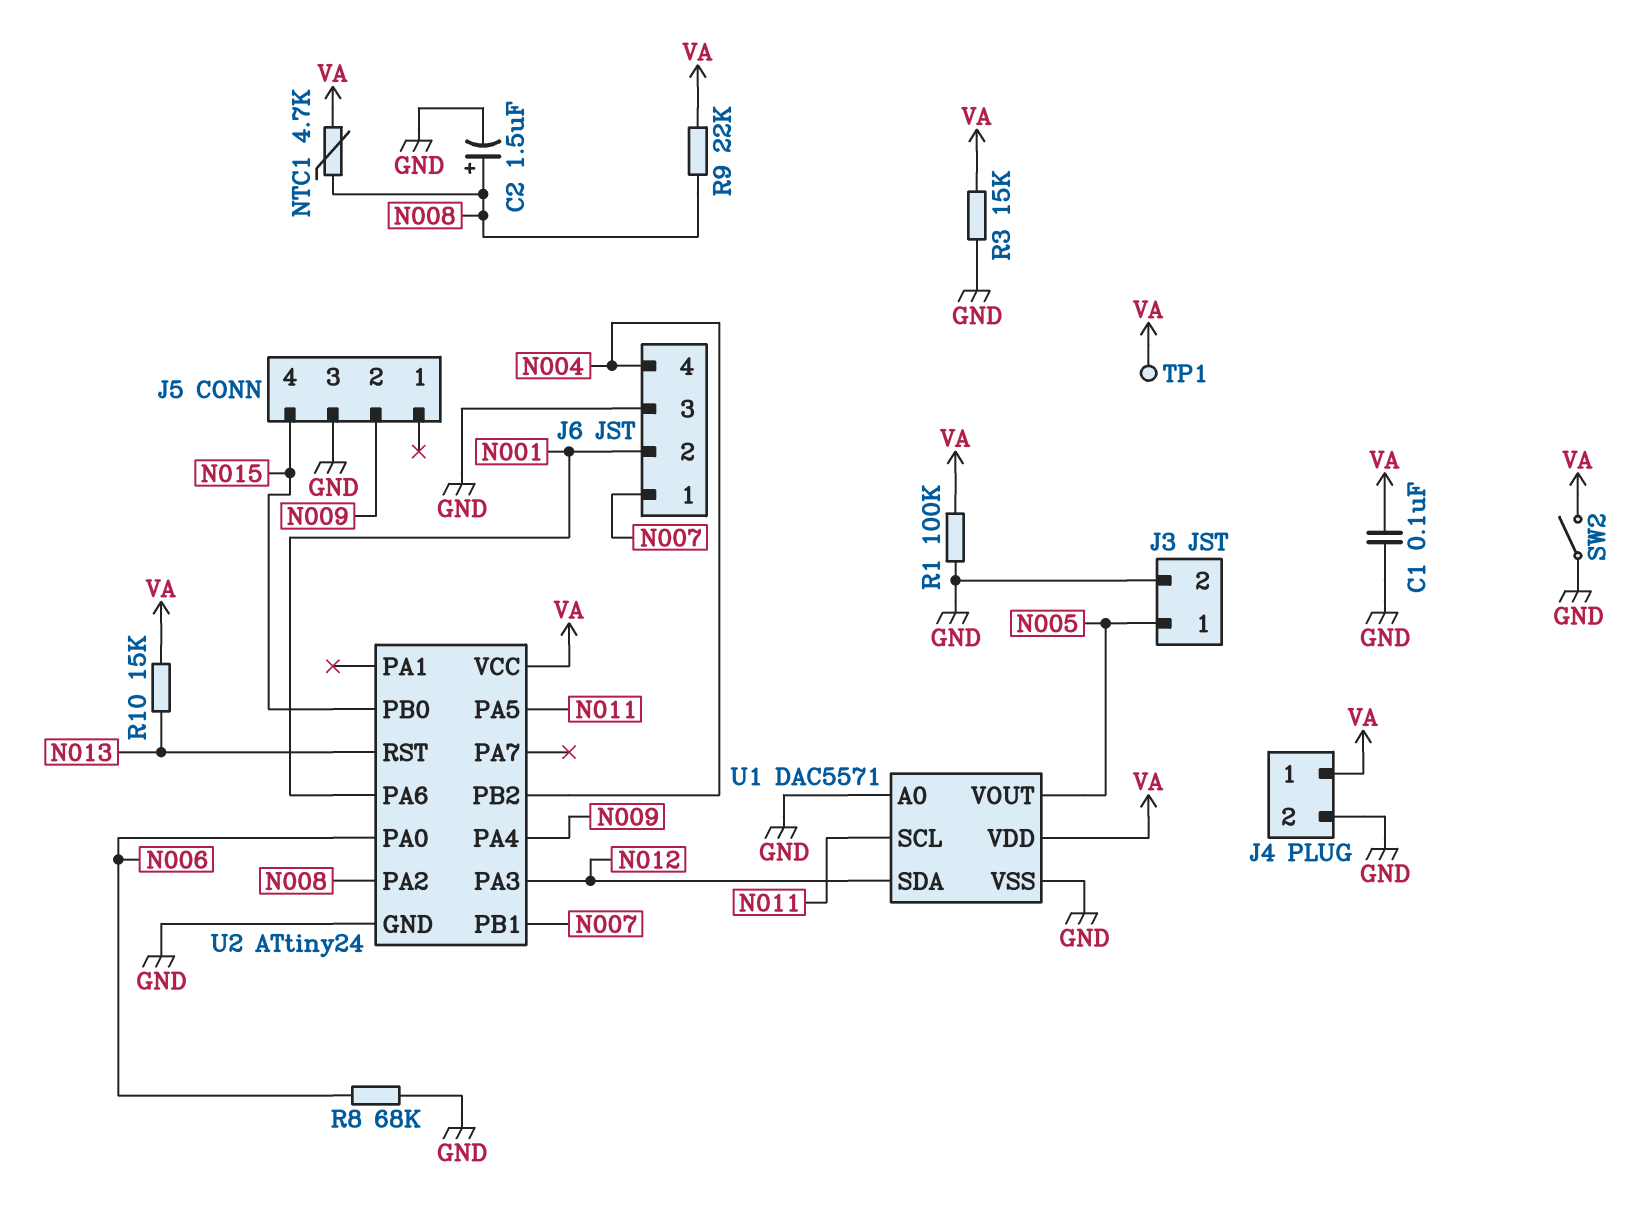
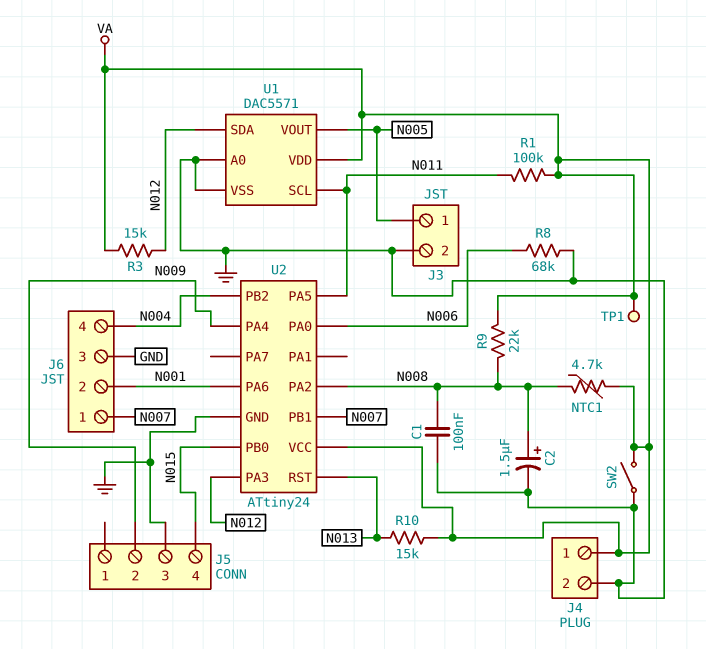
C1: 100nF (GND, VA) -> 100nF (GND, N008)
R1: 100k (GND, VA) -> 100k (N011, VA)
R3: 15k (GND, VA) -> 15k (N012, VA)

